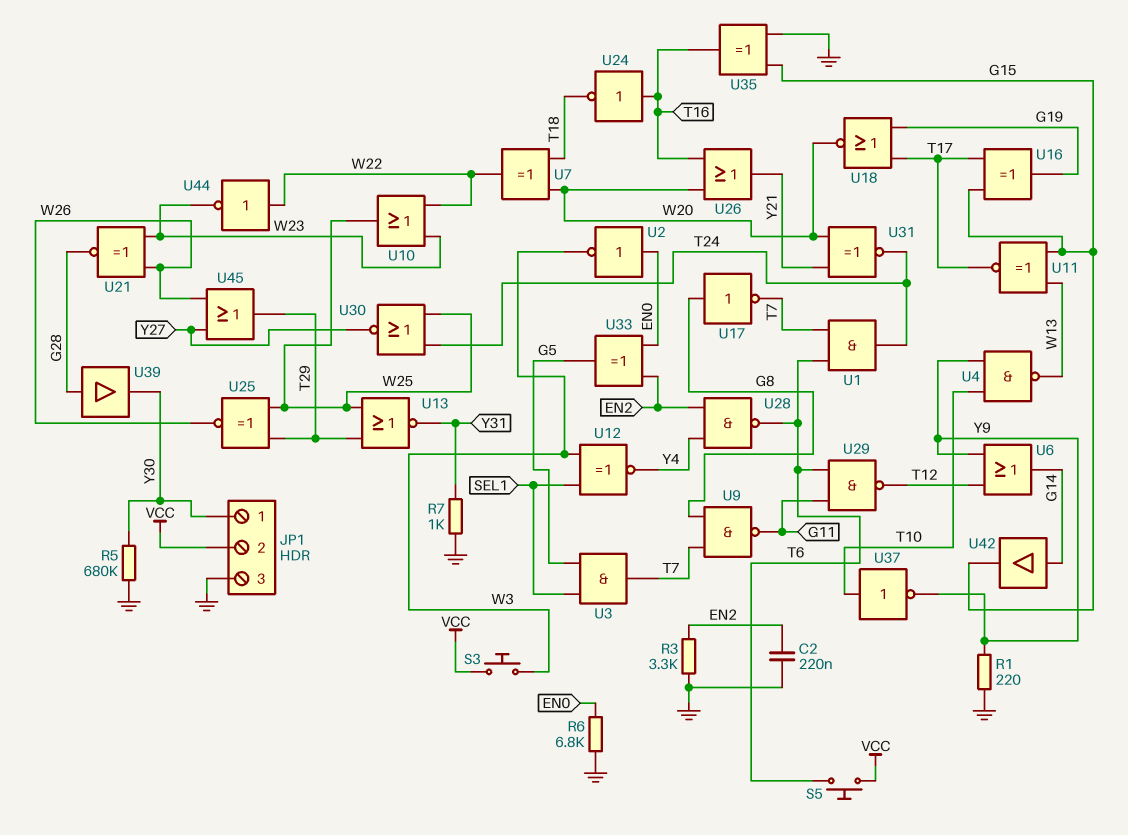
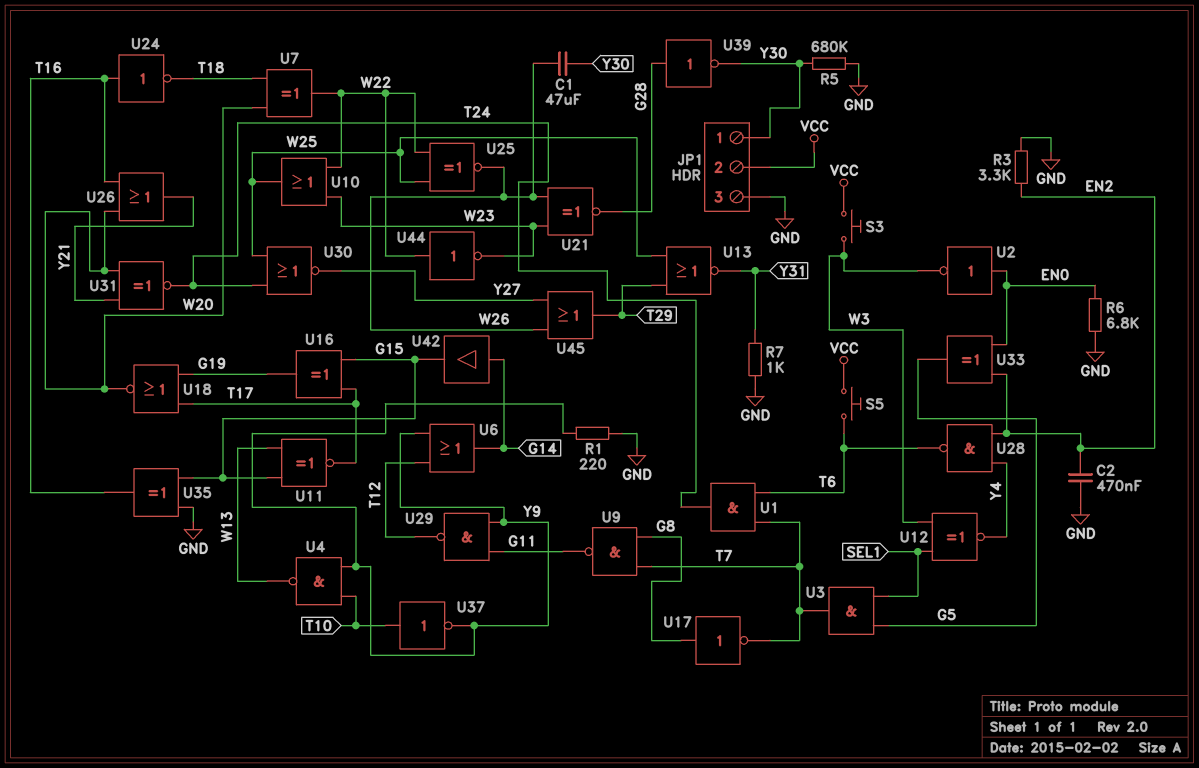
C1: none -> 47uF (W26, Y30)
C2: 220nF (EN2, GND) -> 470nF (EN2, GND)
U25: XNOR (in T29, in W25, out W26) -> XNOR (in W22, in W25, out W26)
U29: NAND (in G11, in T6, out T12) -> NAND (in G11, in Y9, out T12)
U39: buffer (in G28, out Y30) -> NOT (in G28, out Y30)

